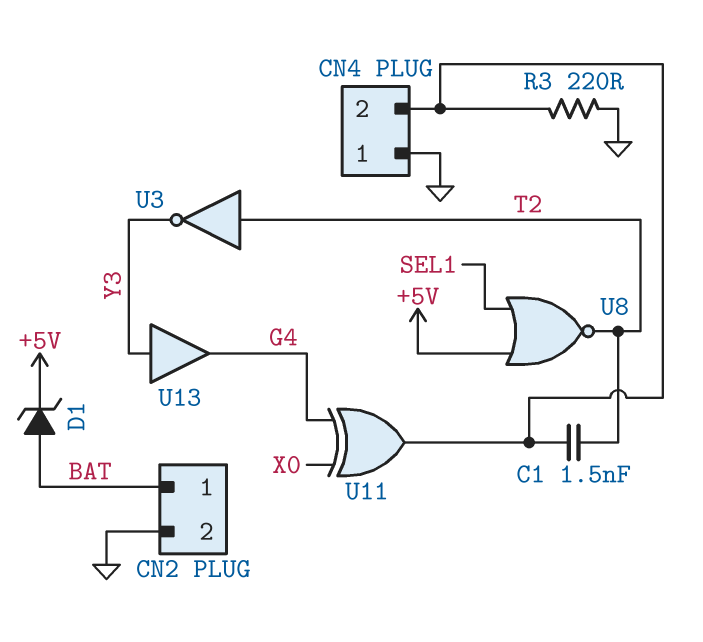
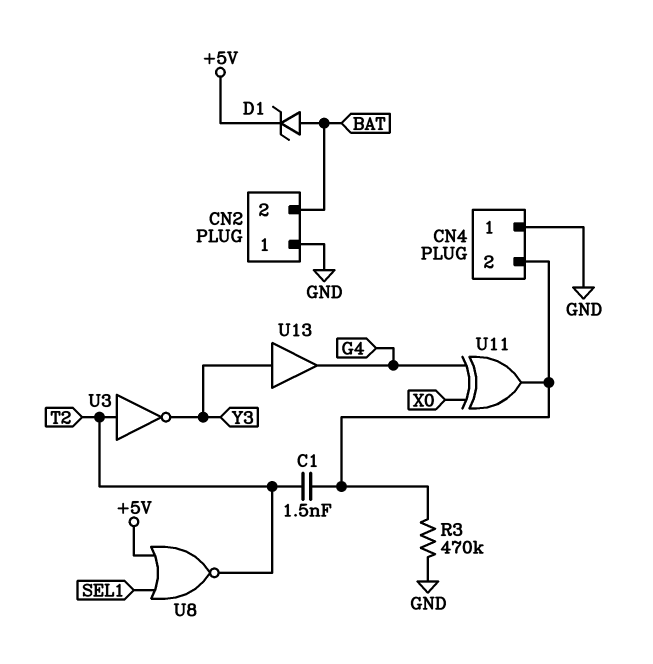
CN2 pin 1: BAT -> GND
CN2 pin 2: GND -> BAT
R3: 220 (CN4/2, GND) -> 470k (CN4/2, GND)

